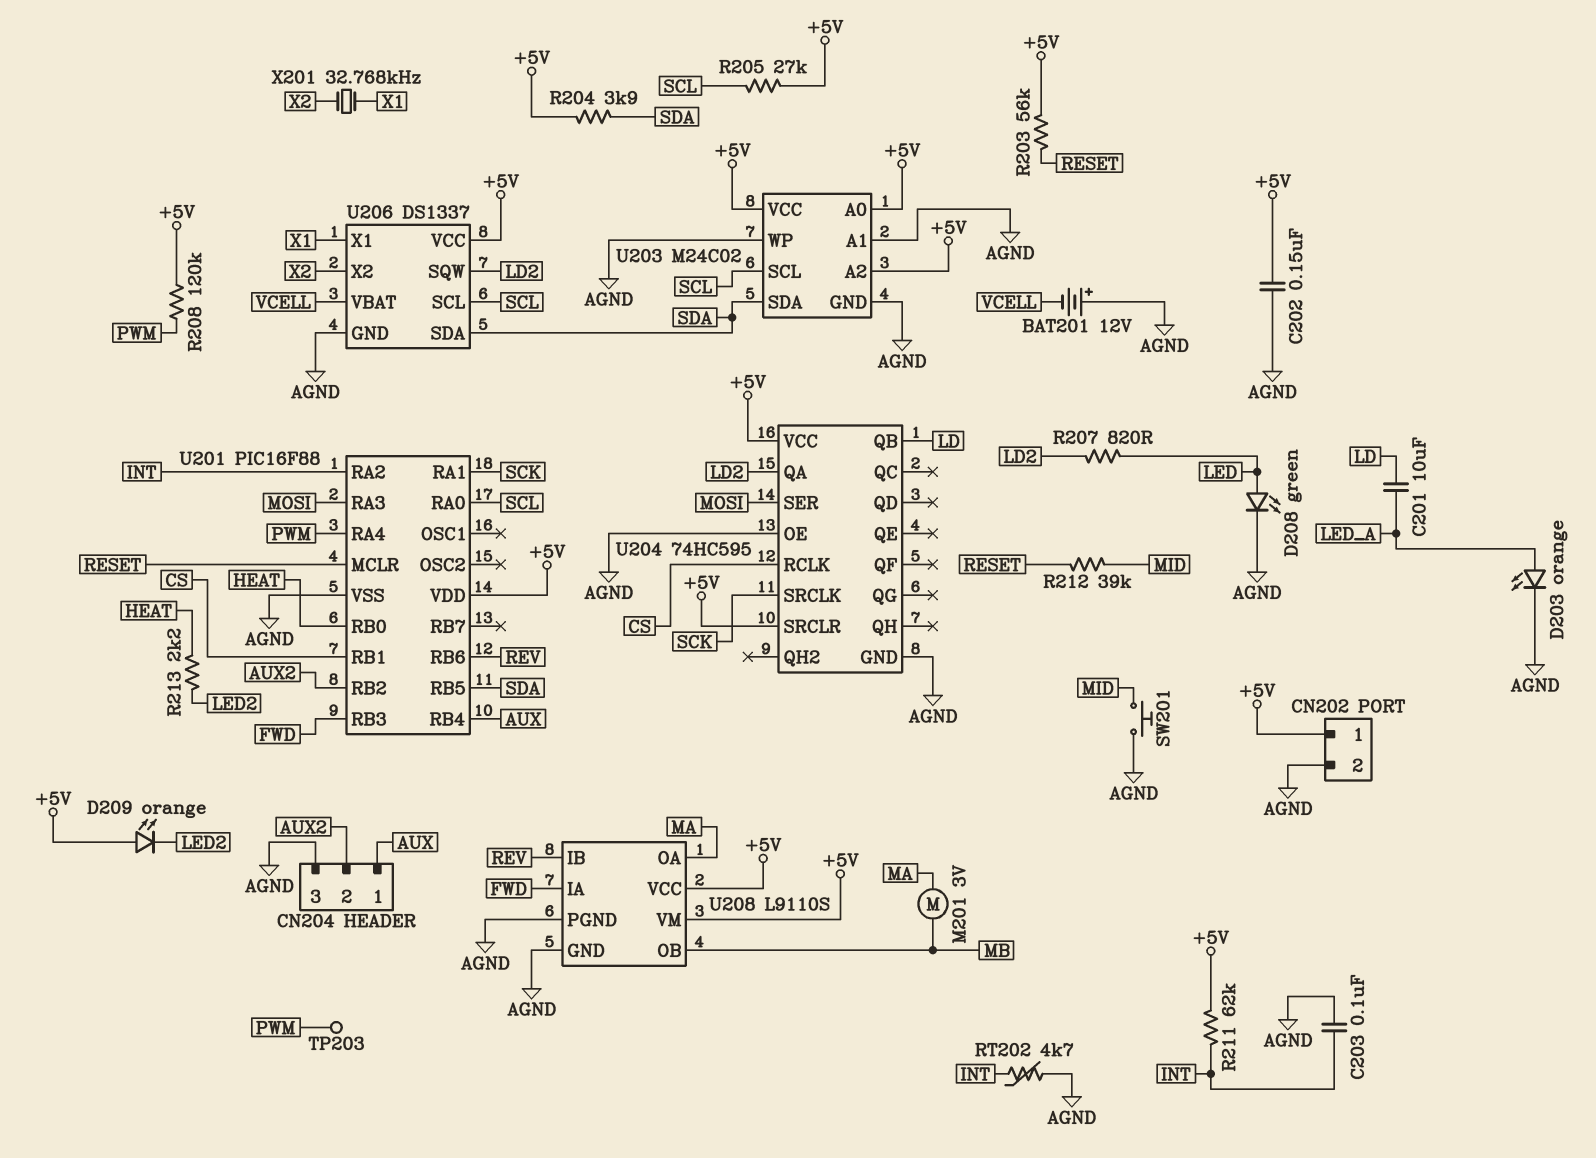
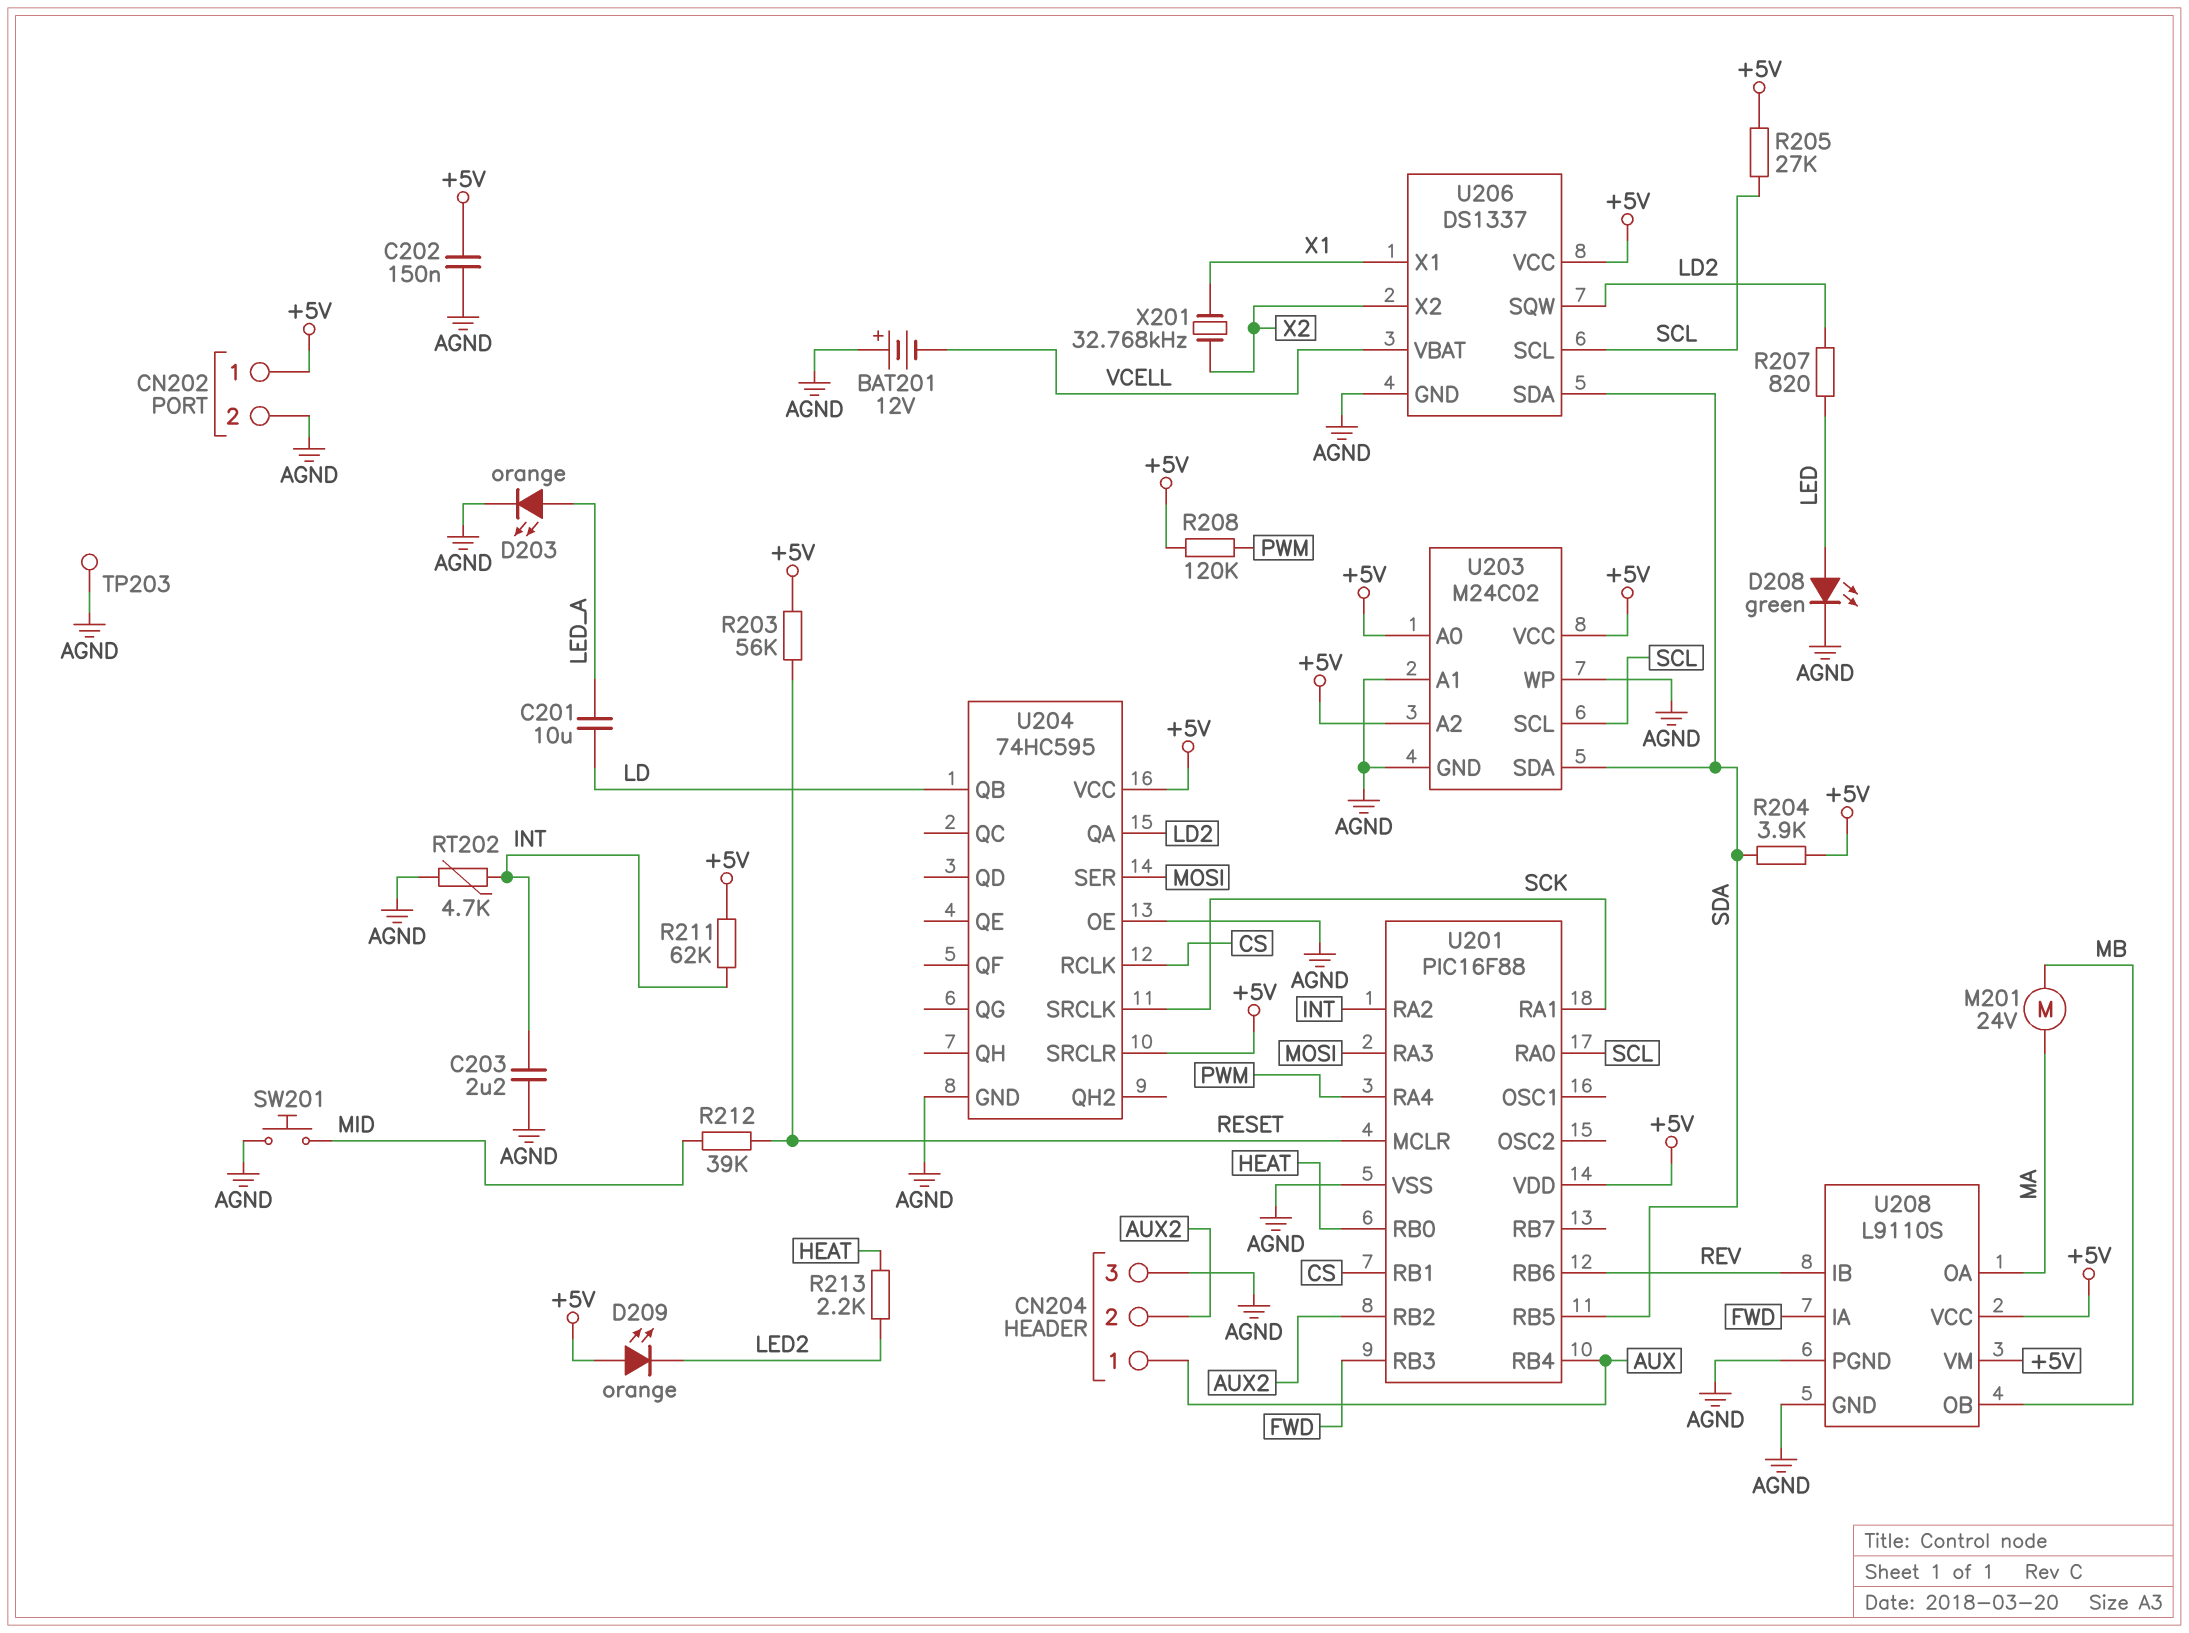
C203: 100nF (AGND, INT) -> 2.2uF (AGND, INT)
M201: motor 3V (MA, MB) -> motor 24V (MA, MB)
TP203: test point (PWM) -> test point (AGND)

